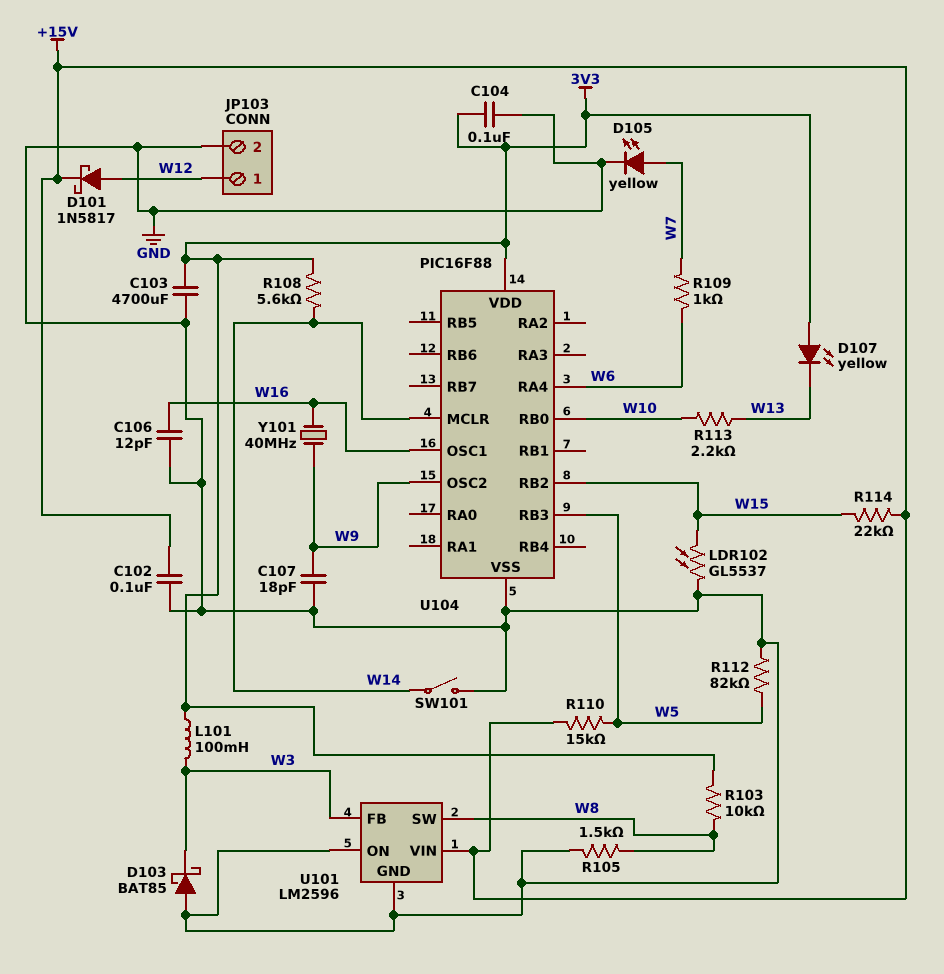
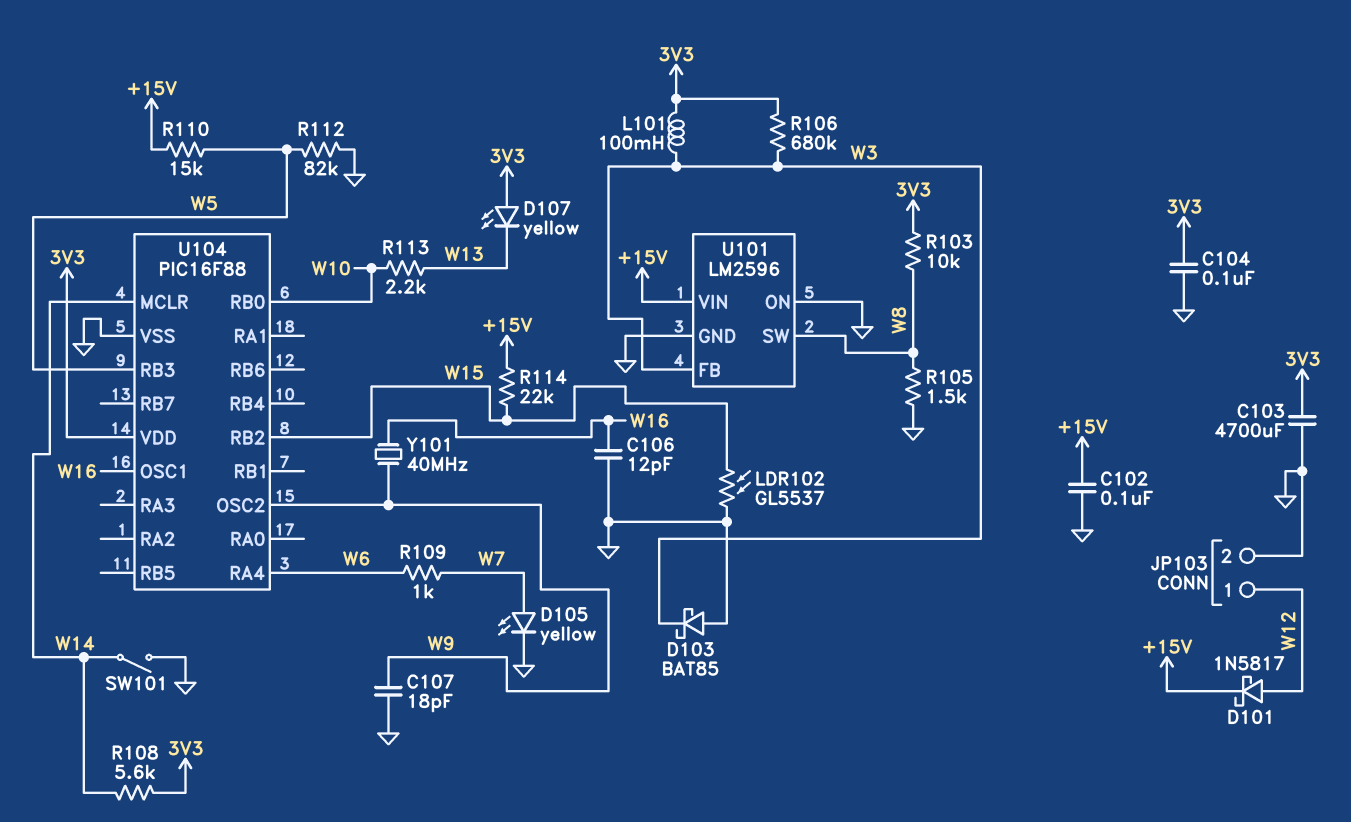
R106: none -> 680k (3V3, W3)

